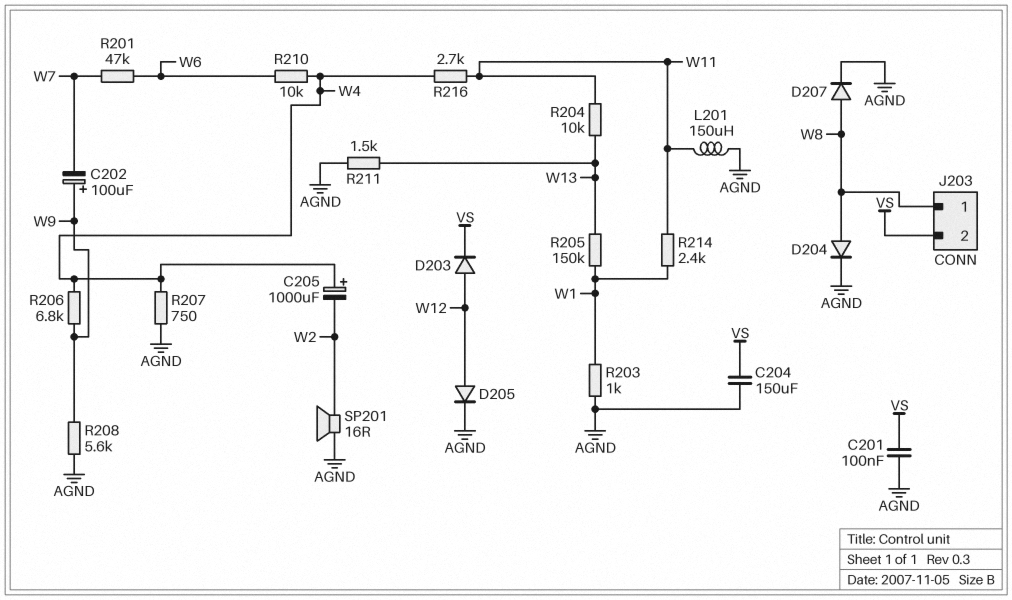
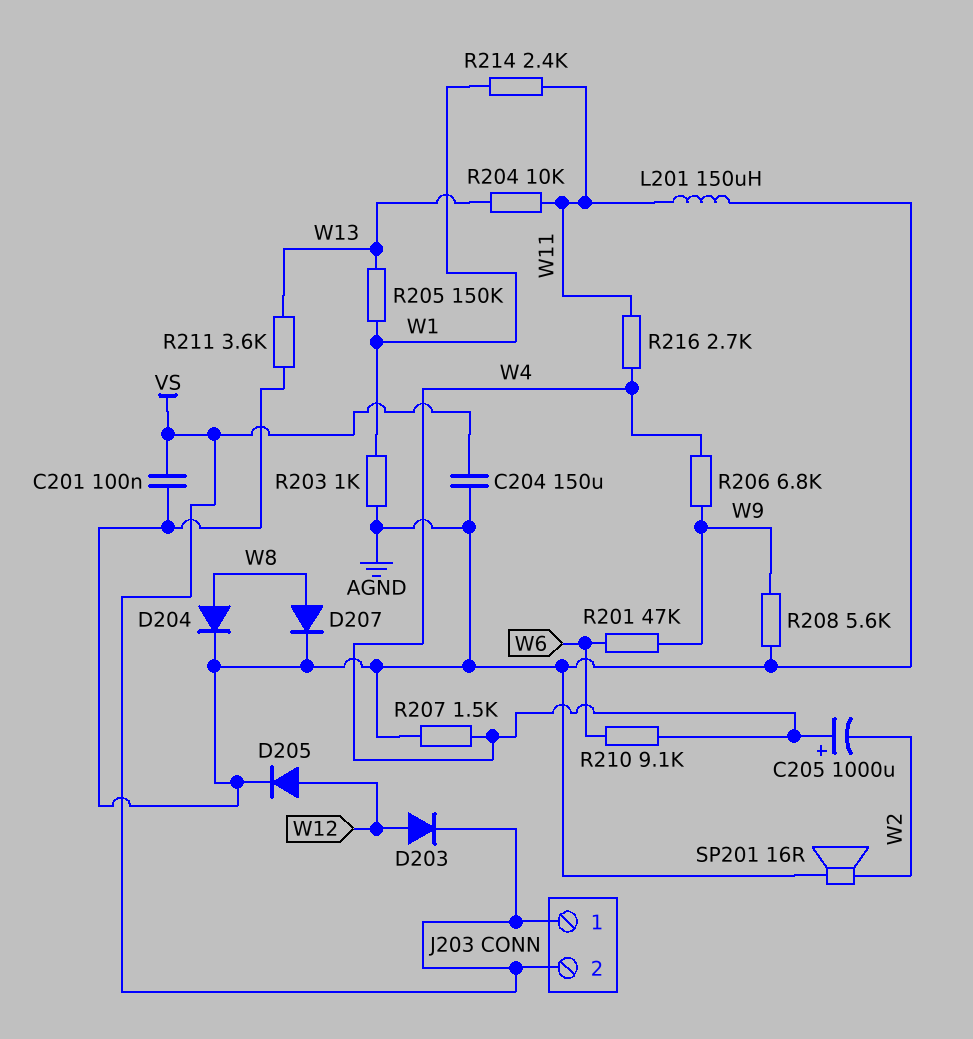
C202: 100uF (plus W9, minus W7) -> none
J203 pin 1: W8 -> VS
R201: 47k (W6, W7) -> 47k (W6, W9)
R207: 750 (AGND, W4) -> 1.5k (AGND, W4)
R210: 10k (W4, W6) -> 9.1k (W4, W6)
R211: 1.5k (AGND, W13) -> 3.6k (AGND, W13)

